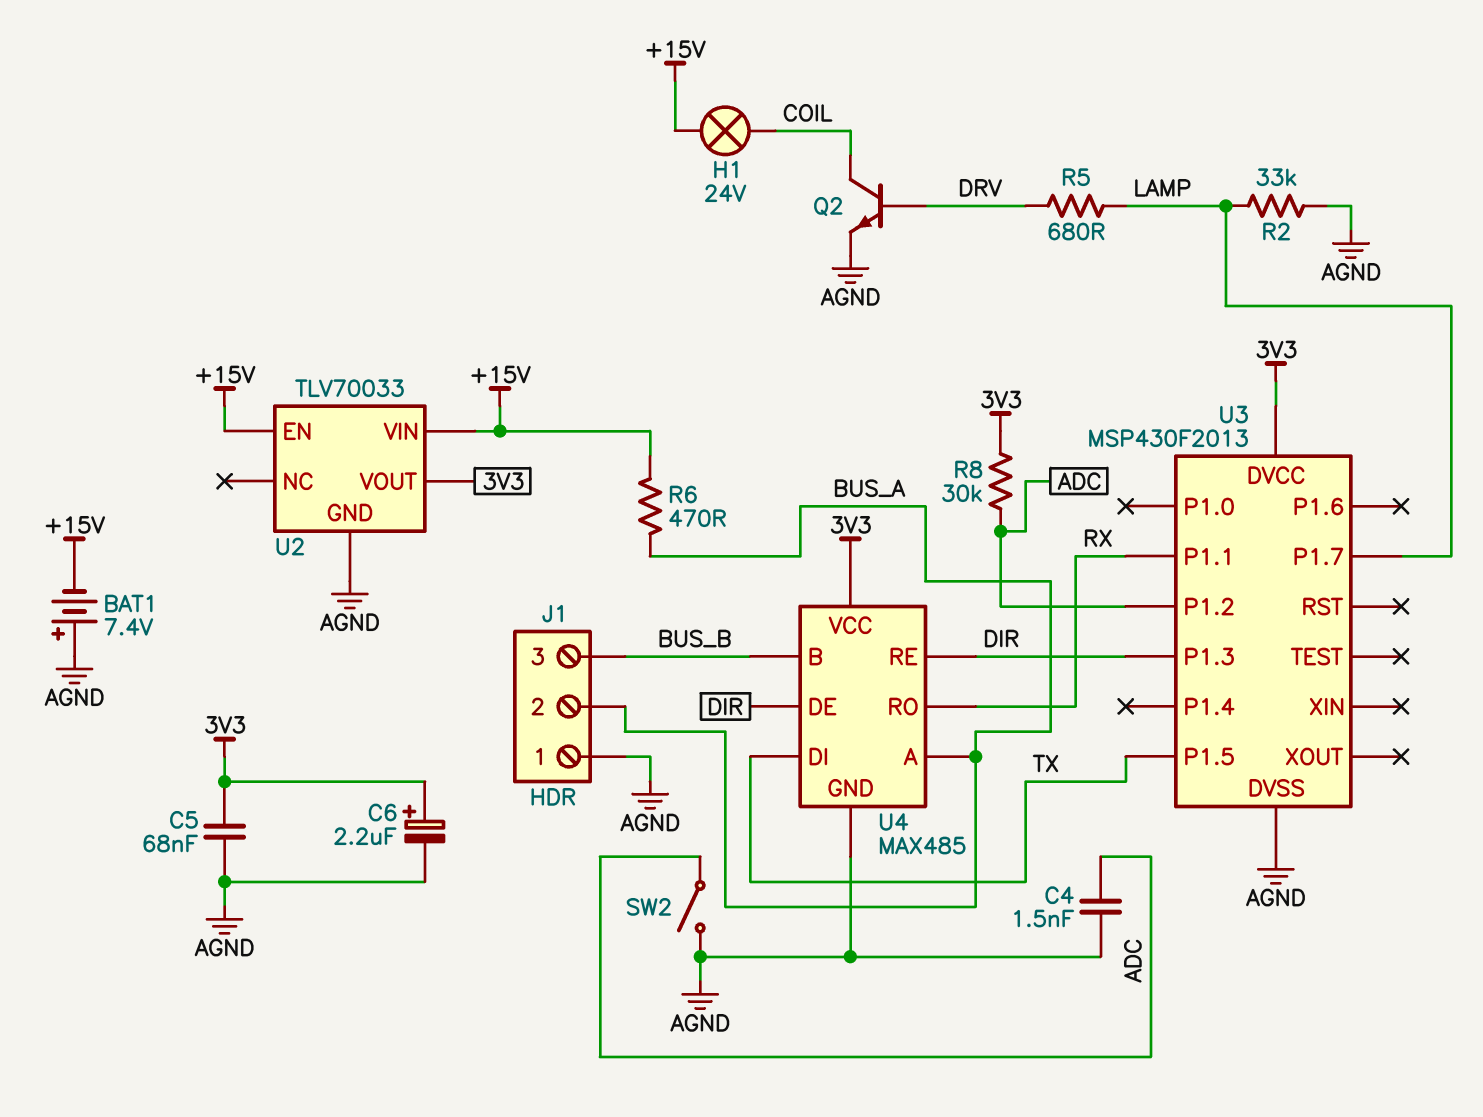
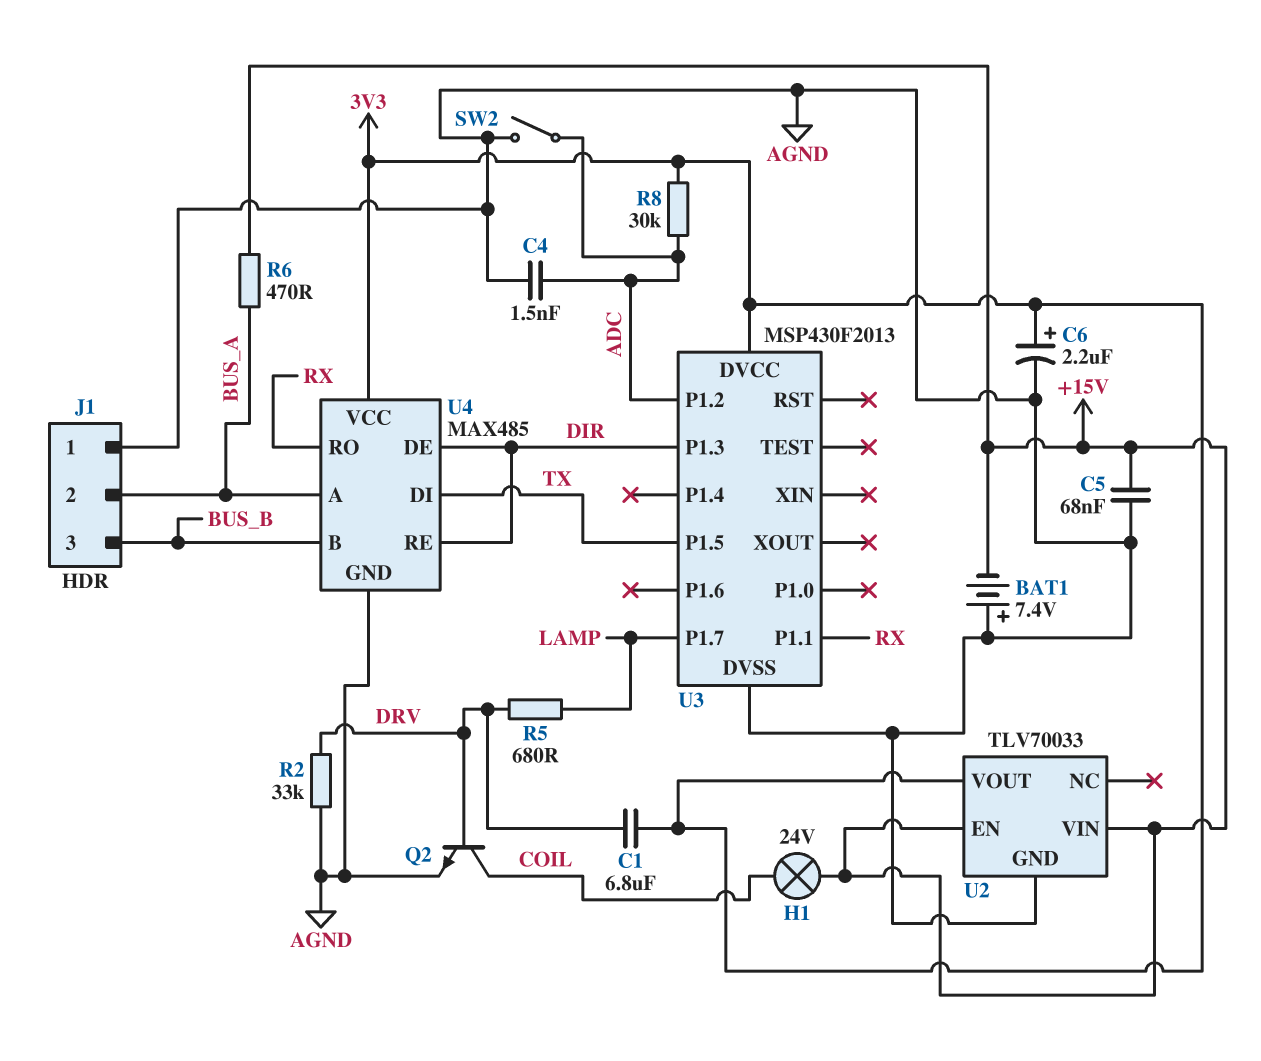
C1: none -> 6.8uF (3V3, DRV)
C5: 68nF (3V3, AGND) -> 68nF (+15V, AGND)
R2: 33k (AGND, LAMP) -> 33k (AGND, DRV)

